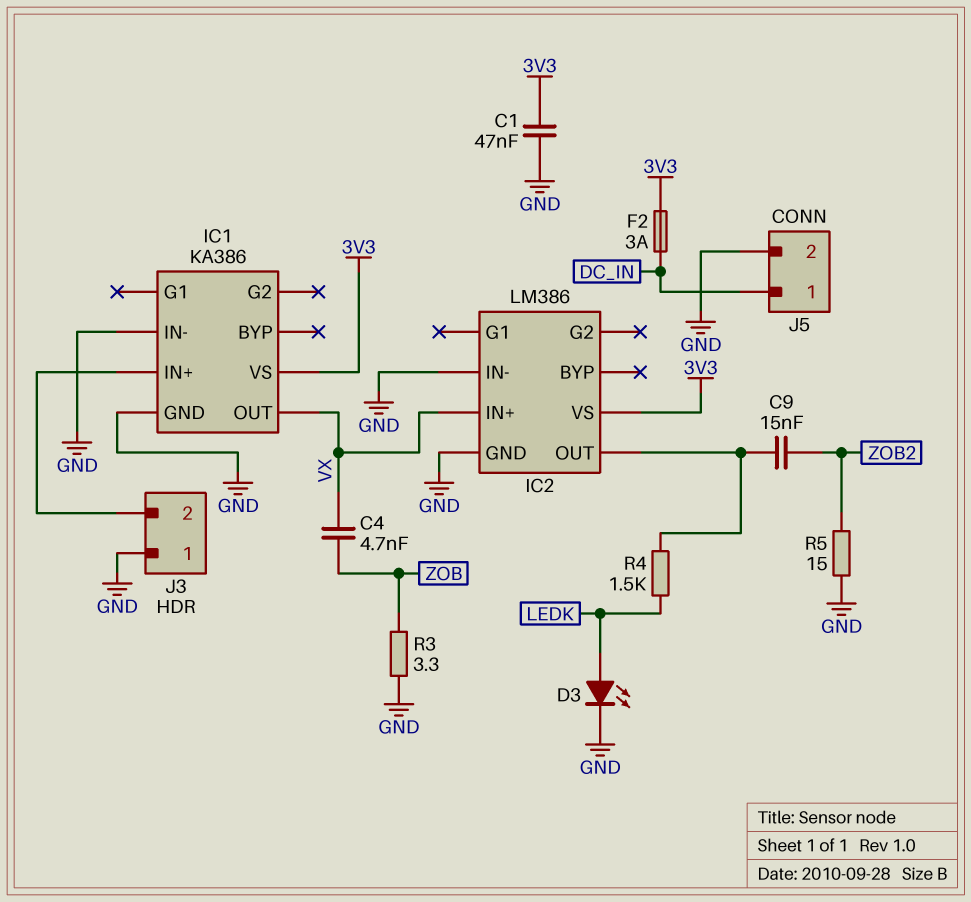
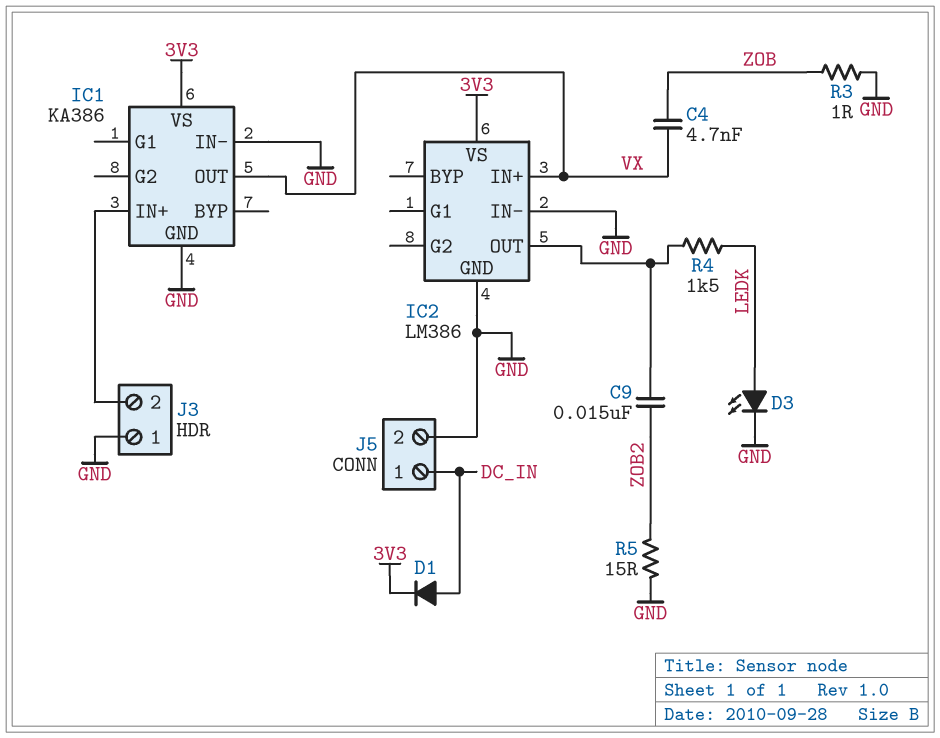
C1: 47nF (3V3, GND) -> none
D1: none -> diode (A DC_IN, K 3V3)
F2: 3A (3V3, DC_IN) -> none
R3: 3.3 (GND, ZOB) -> 1 (GND, ZOB)

